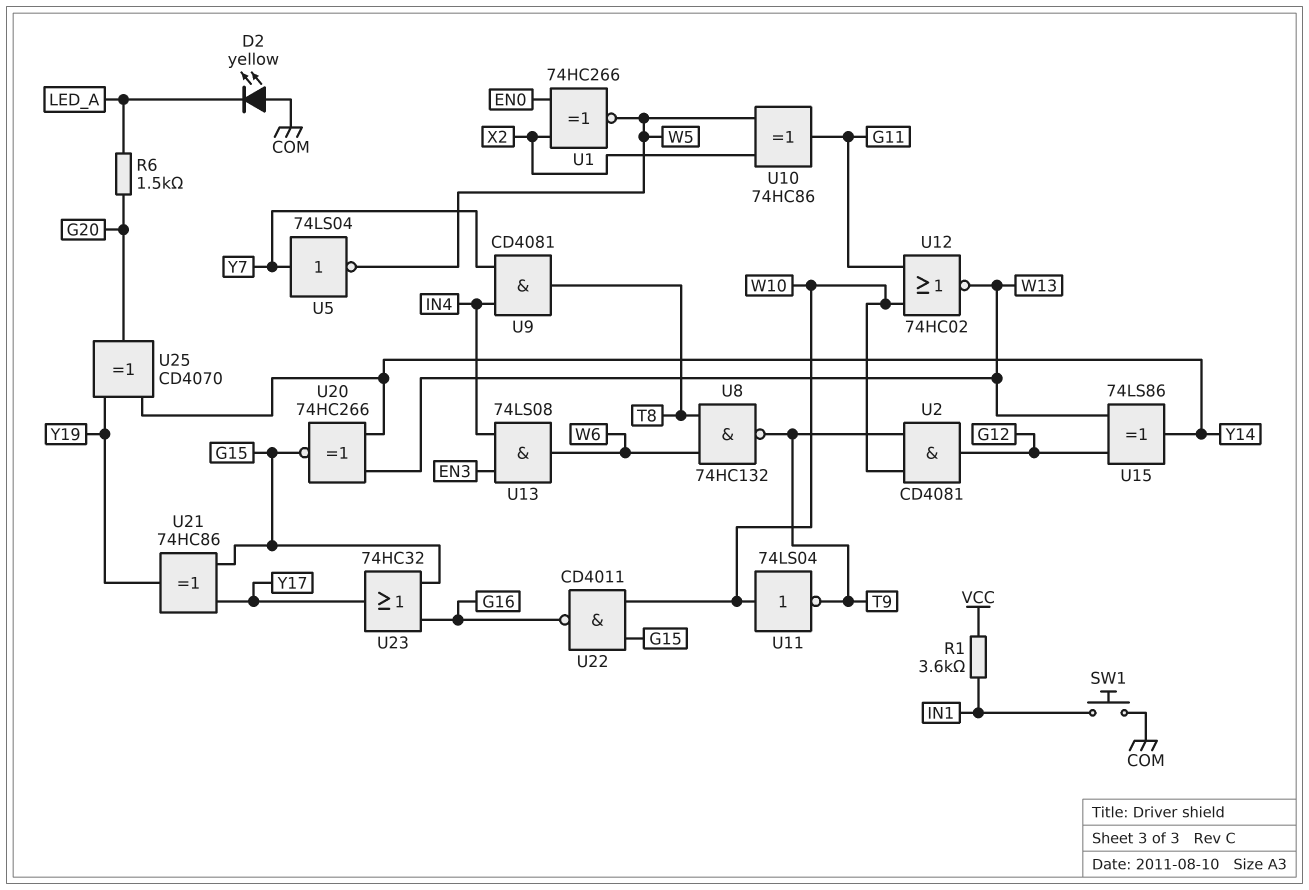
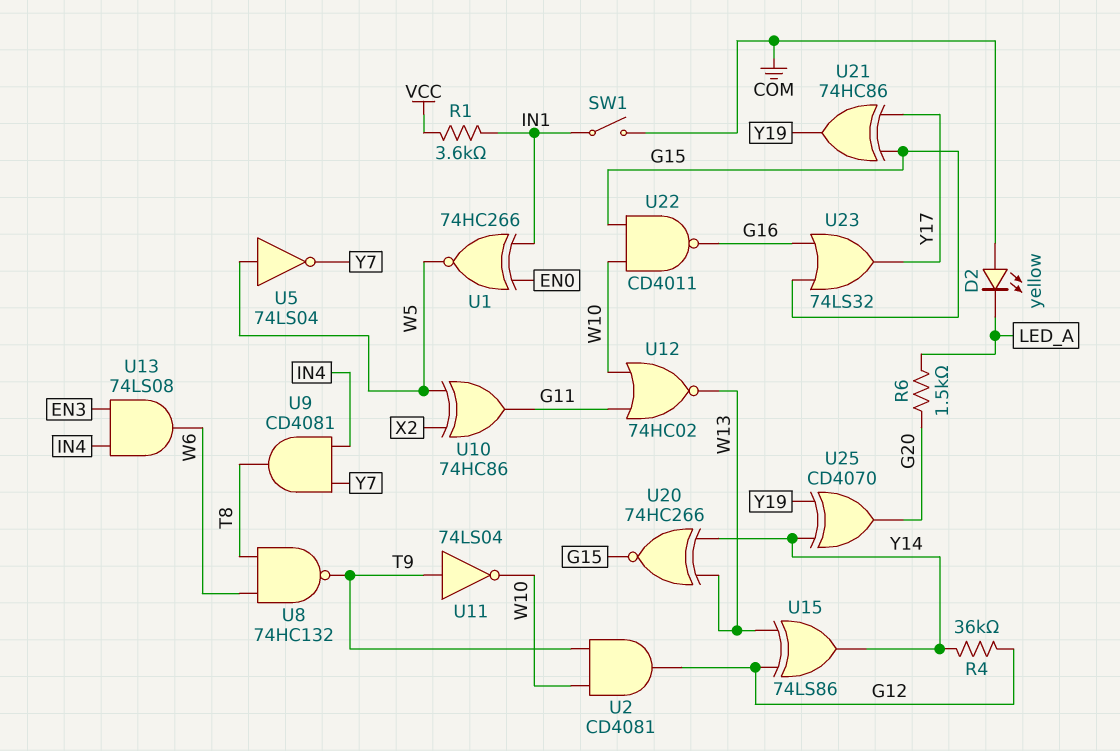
R4: none -> 36k (G12, Y14)
SW1: button (COM, IN1) -> switch (COM, IN1)
U1: XNOR 74HC266 (in EN0, in X2, out W5) -> XNOR 74HC266 (in EN0, in IN1, out W5)
U5: NOT 74LS04 (in Y7, out W5) -> NOT 74LS04 (in W5, out Y7)
U11: NOT 74LS04 (in W10, out T9) -> NOT 74LS04 (in T9, out W10)
U23: OR 74HC32 (in G15, in G16, out Y17) -> OR 74LS32 (in G15, in G16, out Y17)

